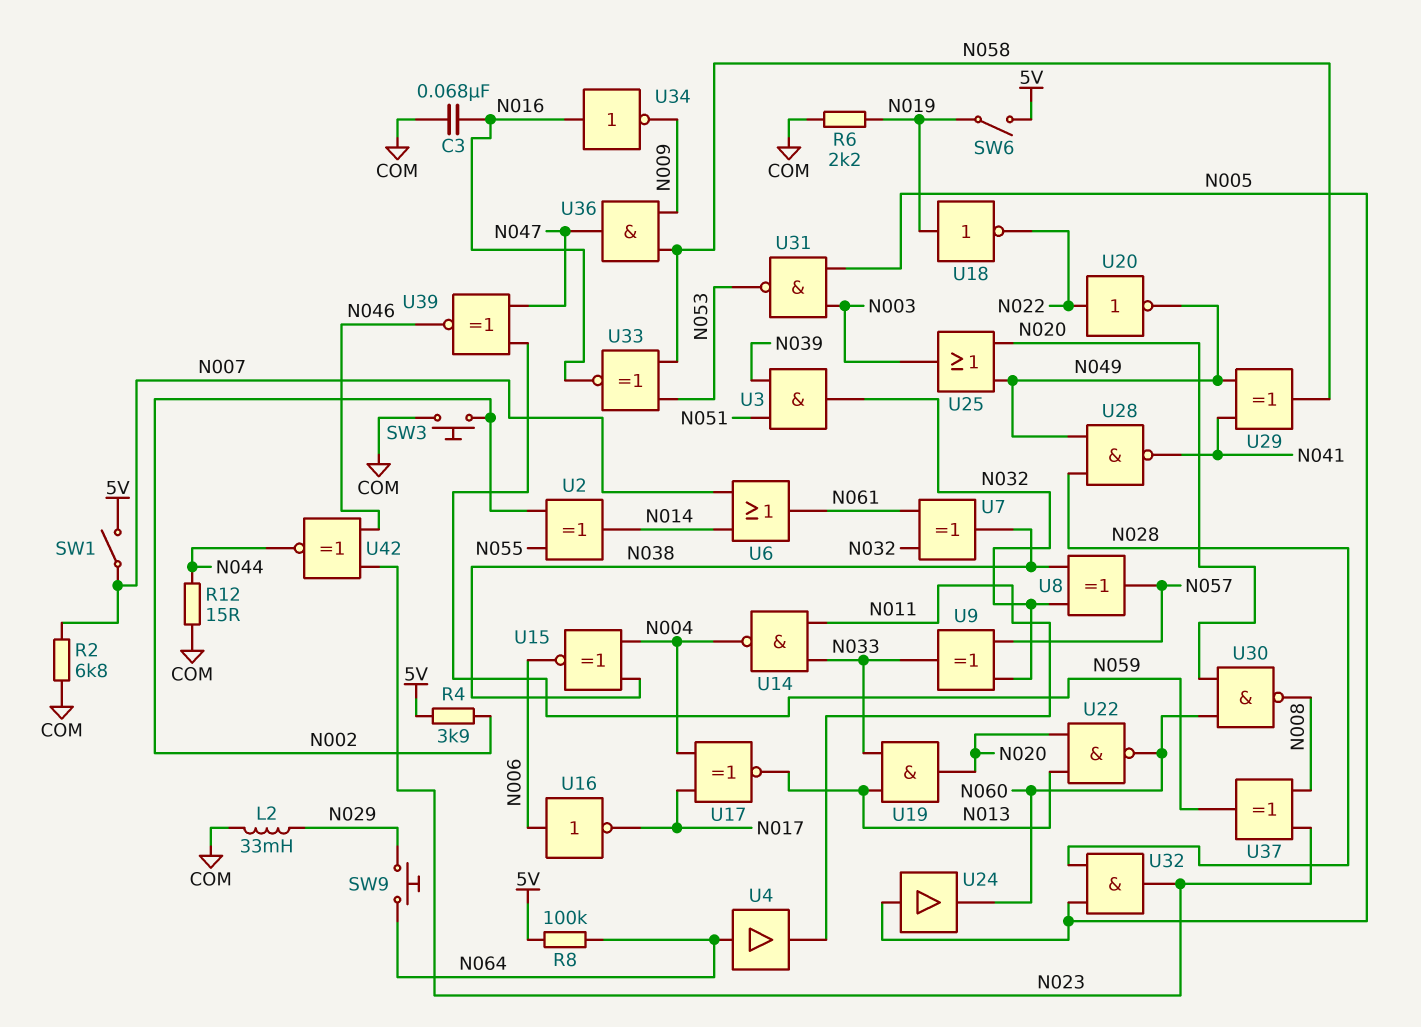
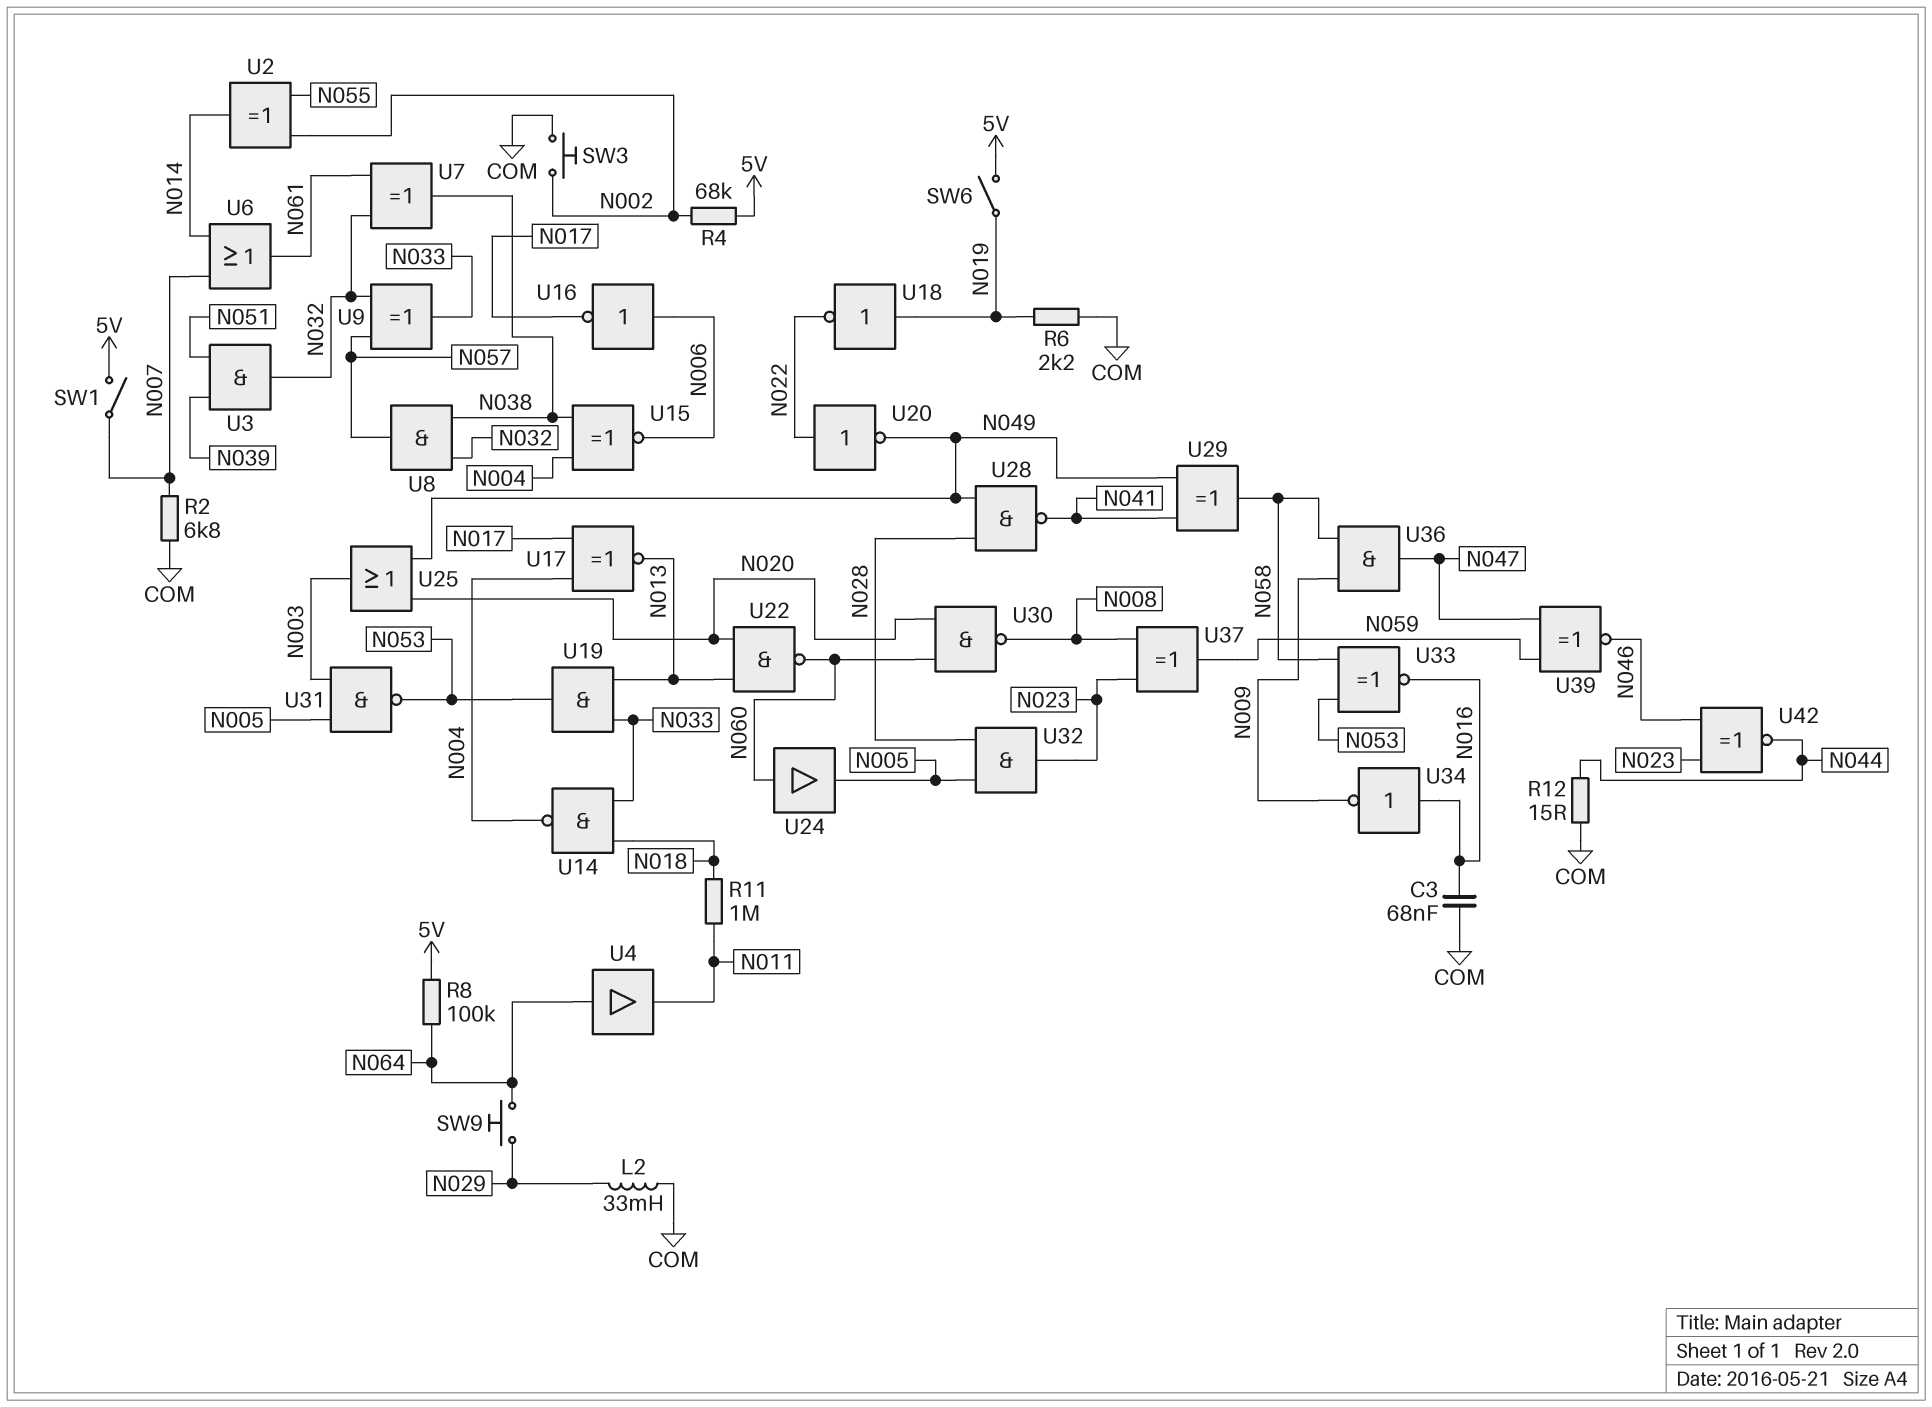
R4: 3.9k (5V, N002) -> 68k (5V, N002)
R11: none -> 1M (N011, N018)
U8: XOR (in N032, in N038, out N057) -> AND (in N032, in N038, out N057)
U14: NAND (in N011, in N033, out N004) -> NAND (in N018, in N033, out N004)
U19: AND (in N013, in N033, out N020) -> AND (in N013, in N033, out N053)
U24: buffer (in N005, out N060) -> buffer (in N060, out N005)

